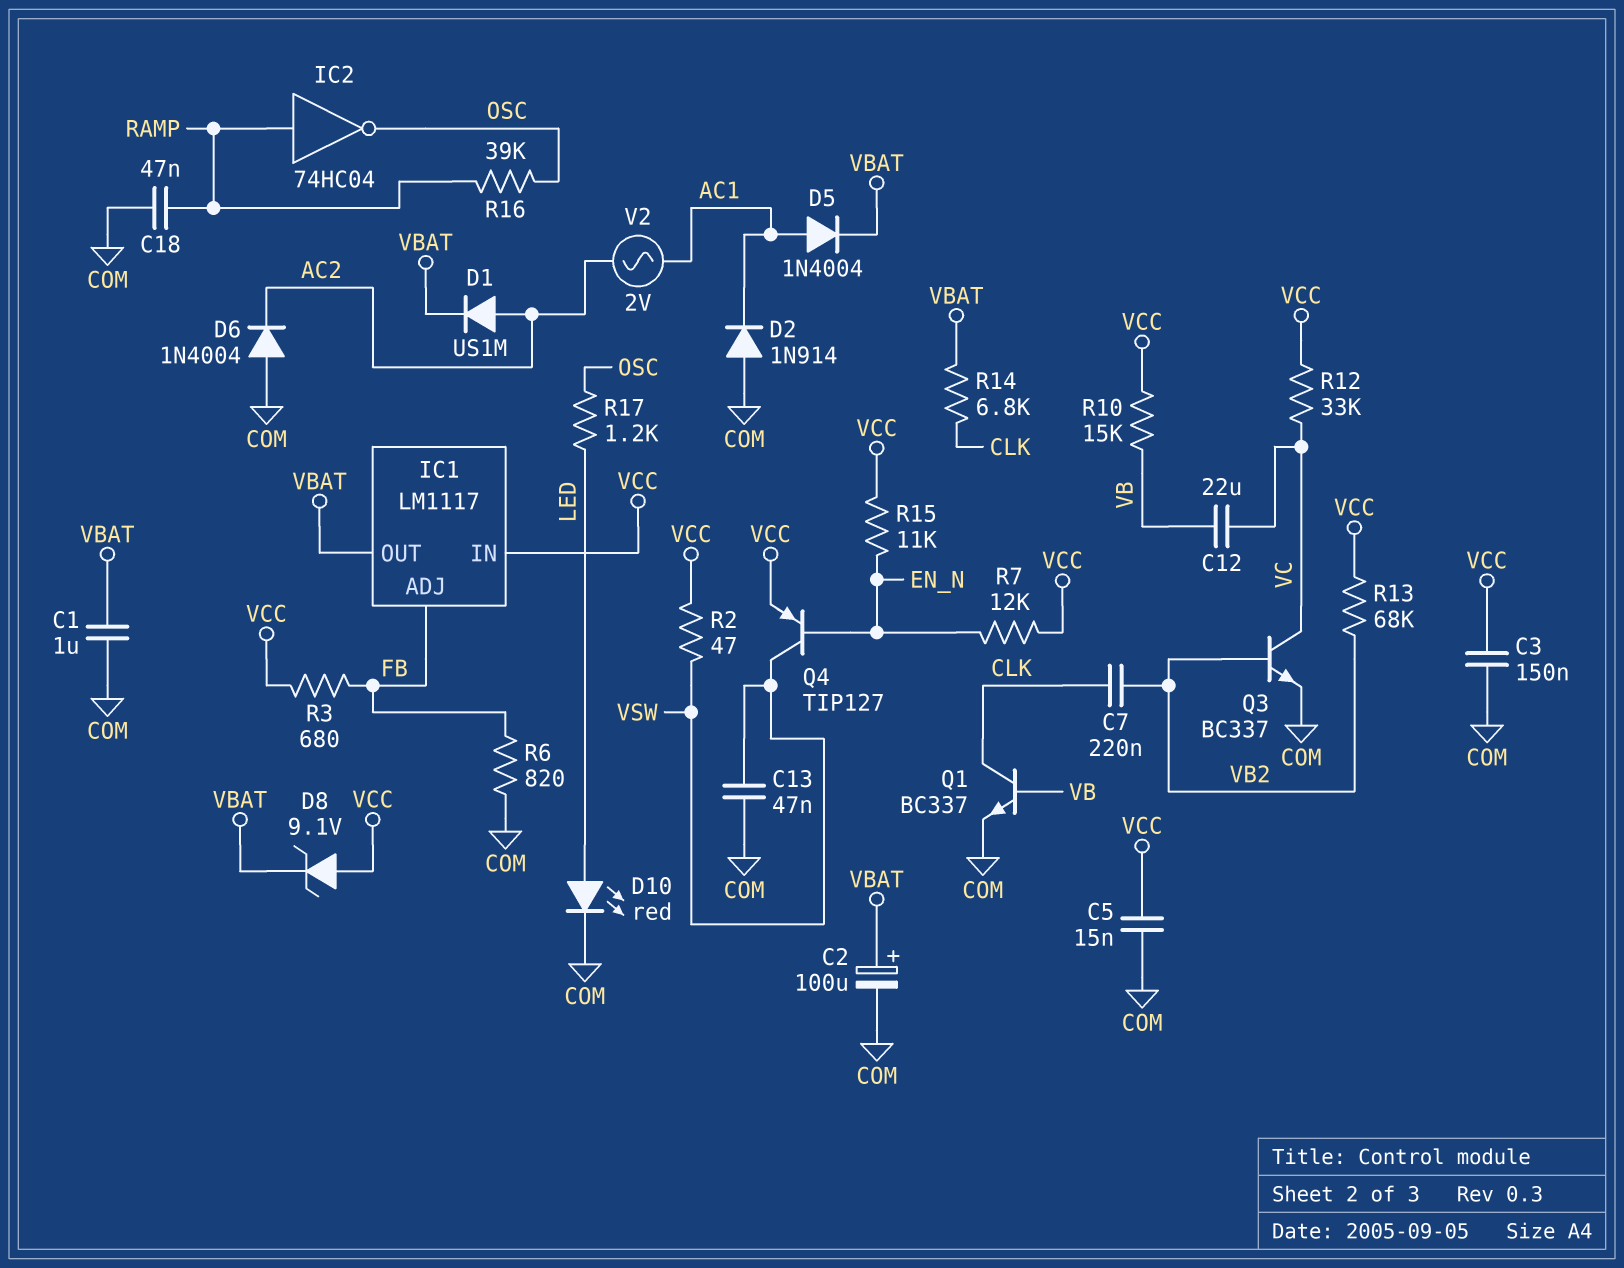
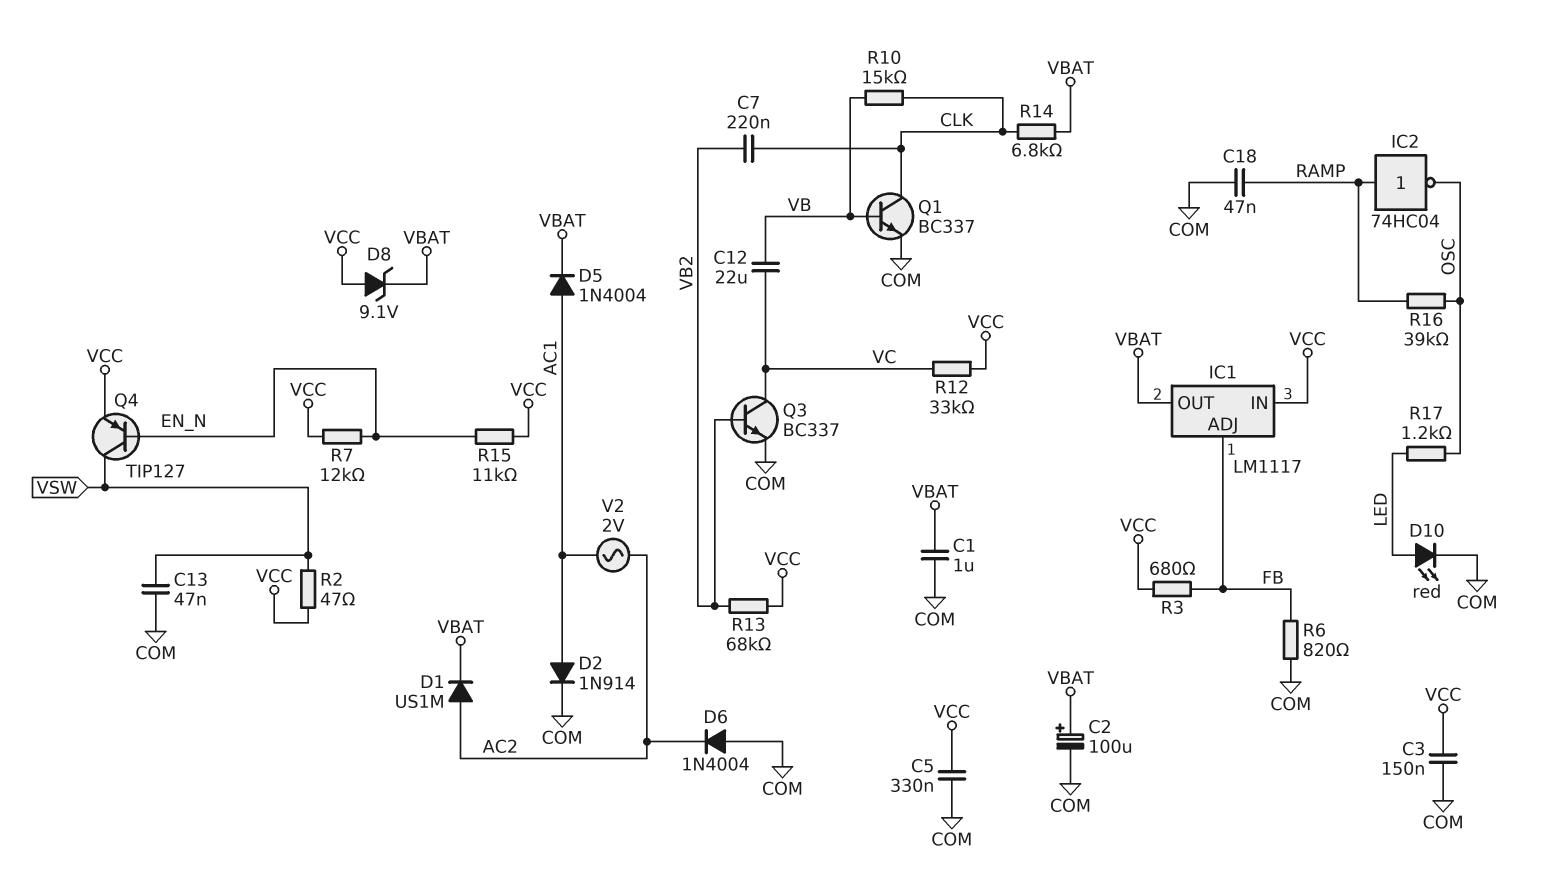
C5: 15nF (COM, VCC) -> 330nF (COM, VCC)
D2: diode 1N914 (A COM, K AC1) -> diode 1N914 (A AC1, K COM)
R10: 15k (VB, VCC) -> 15k (CLK, VB)

